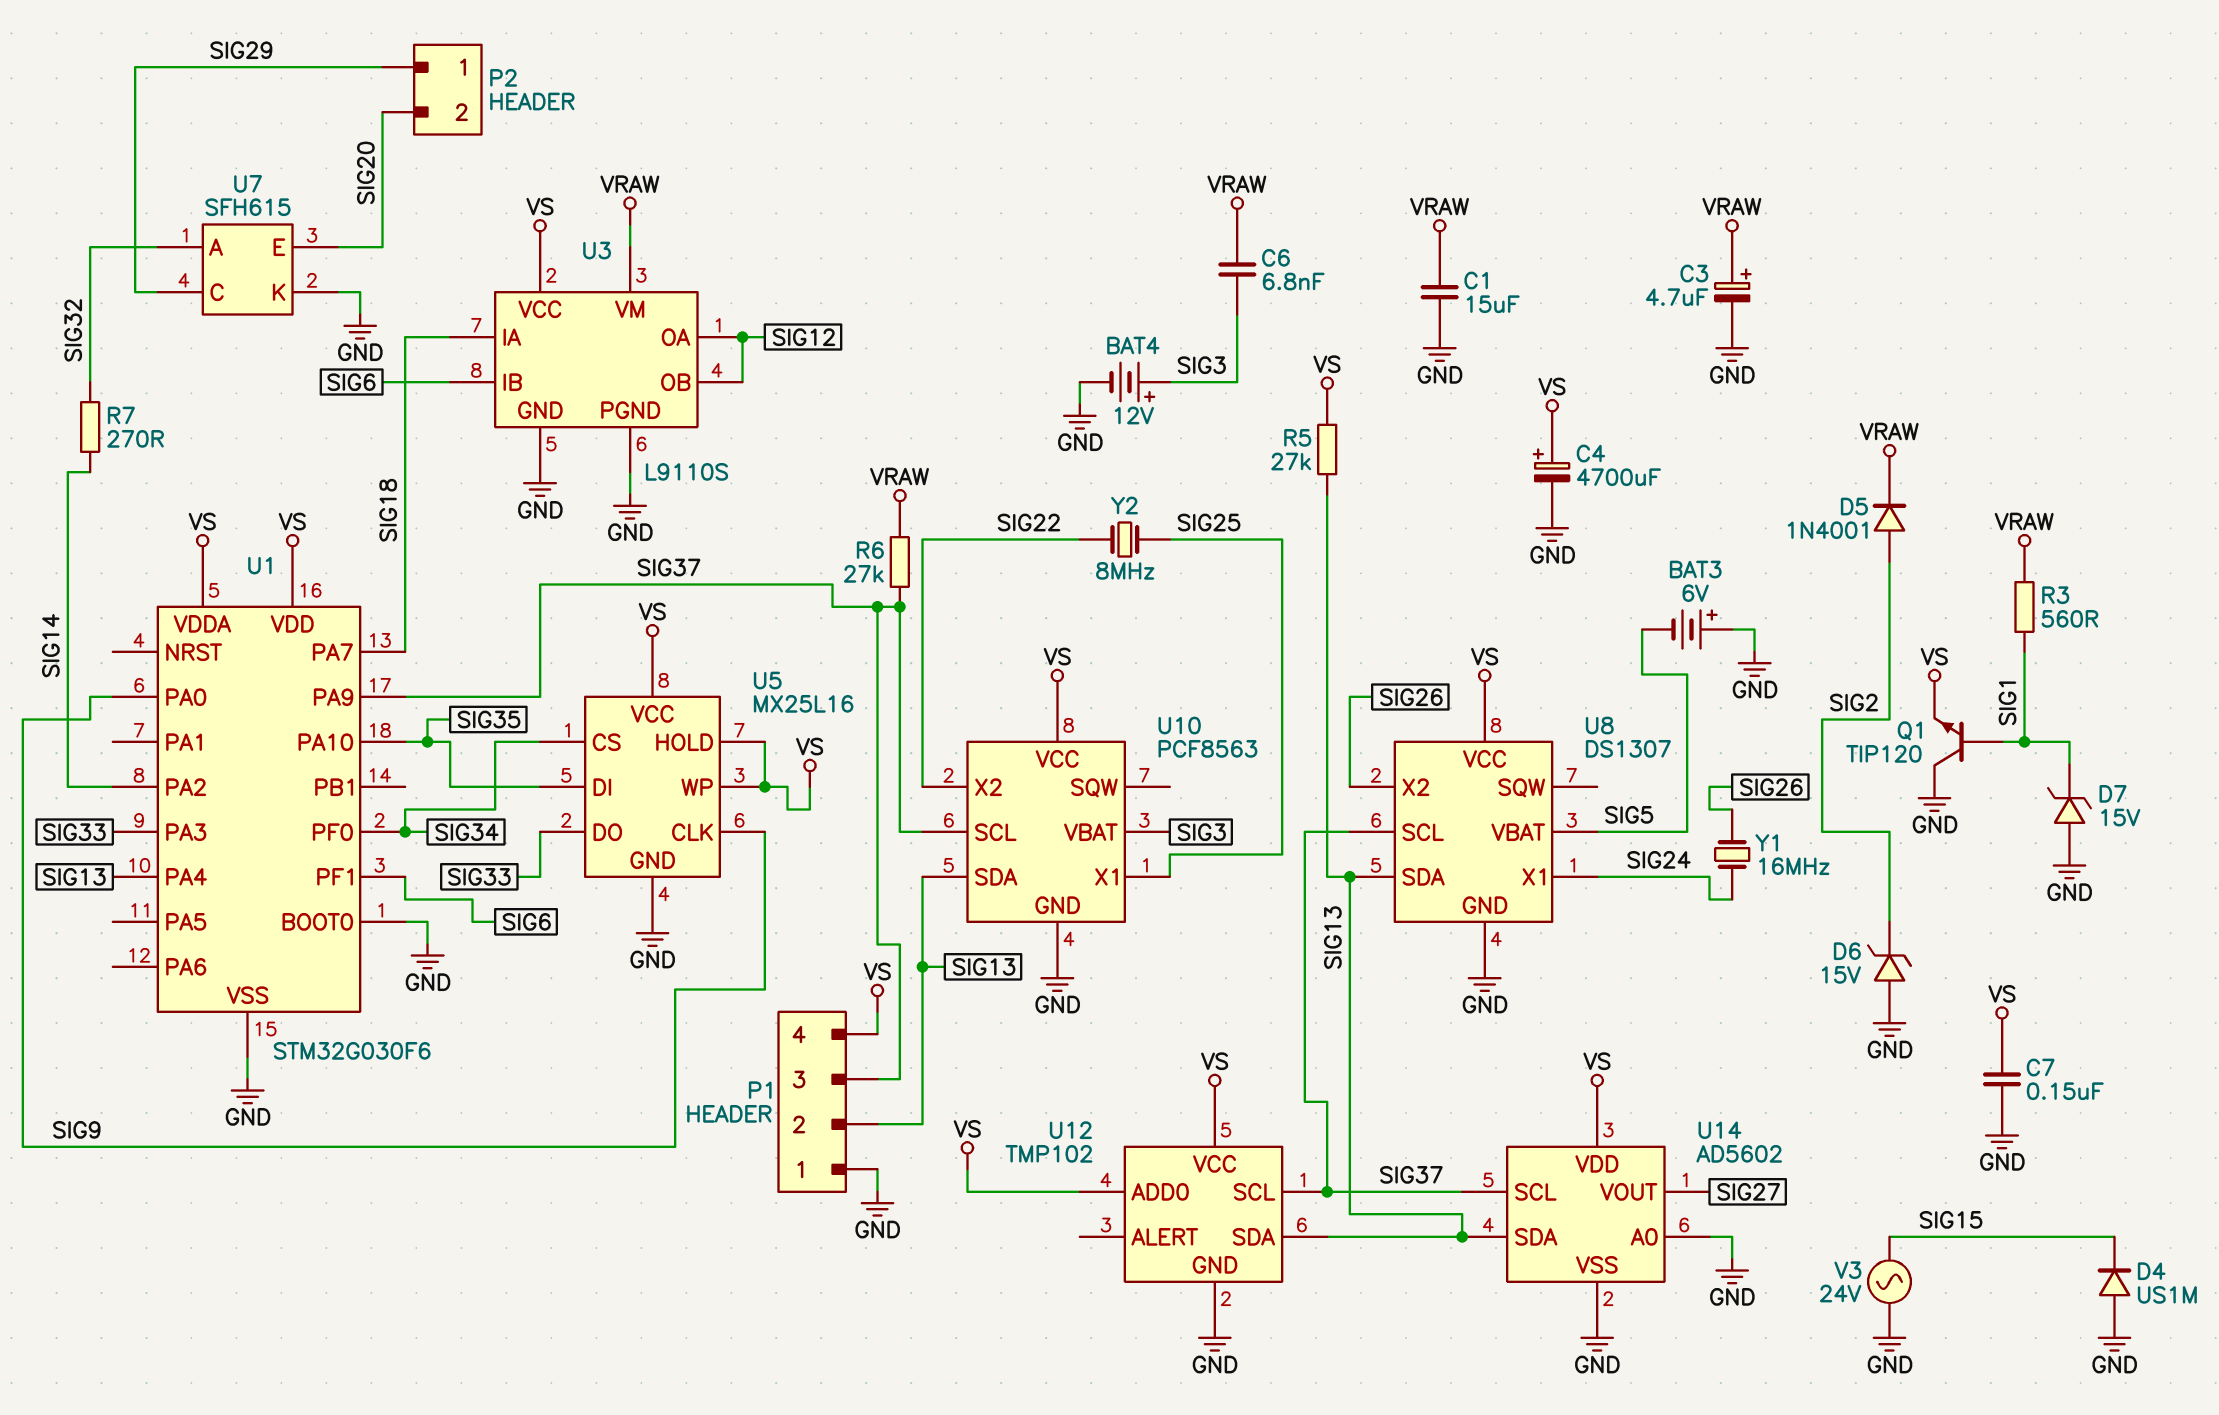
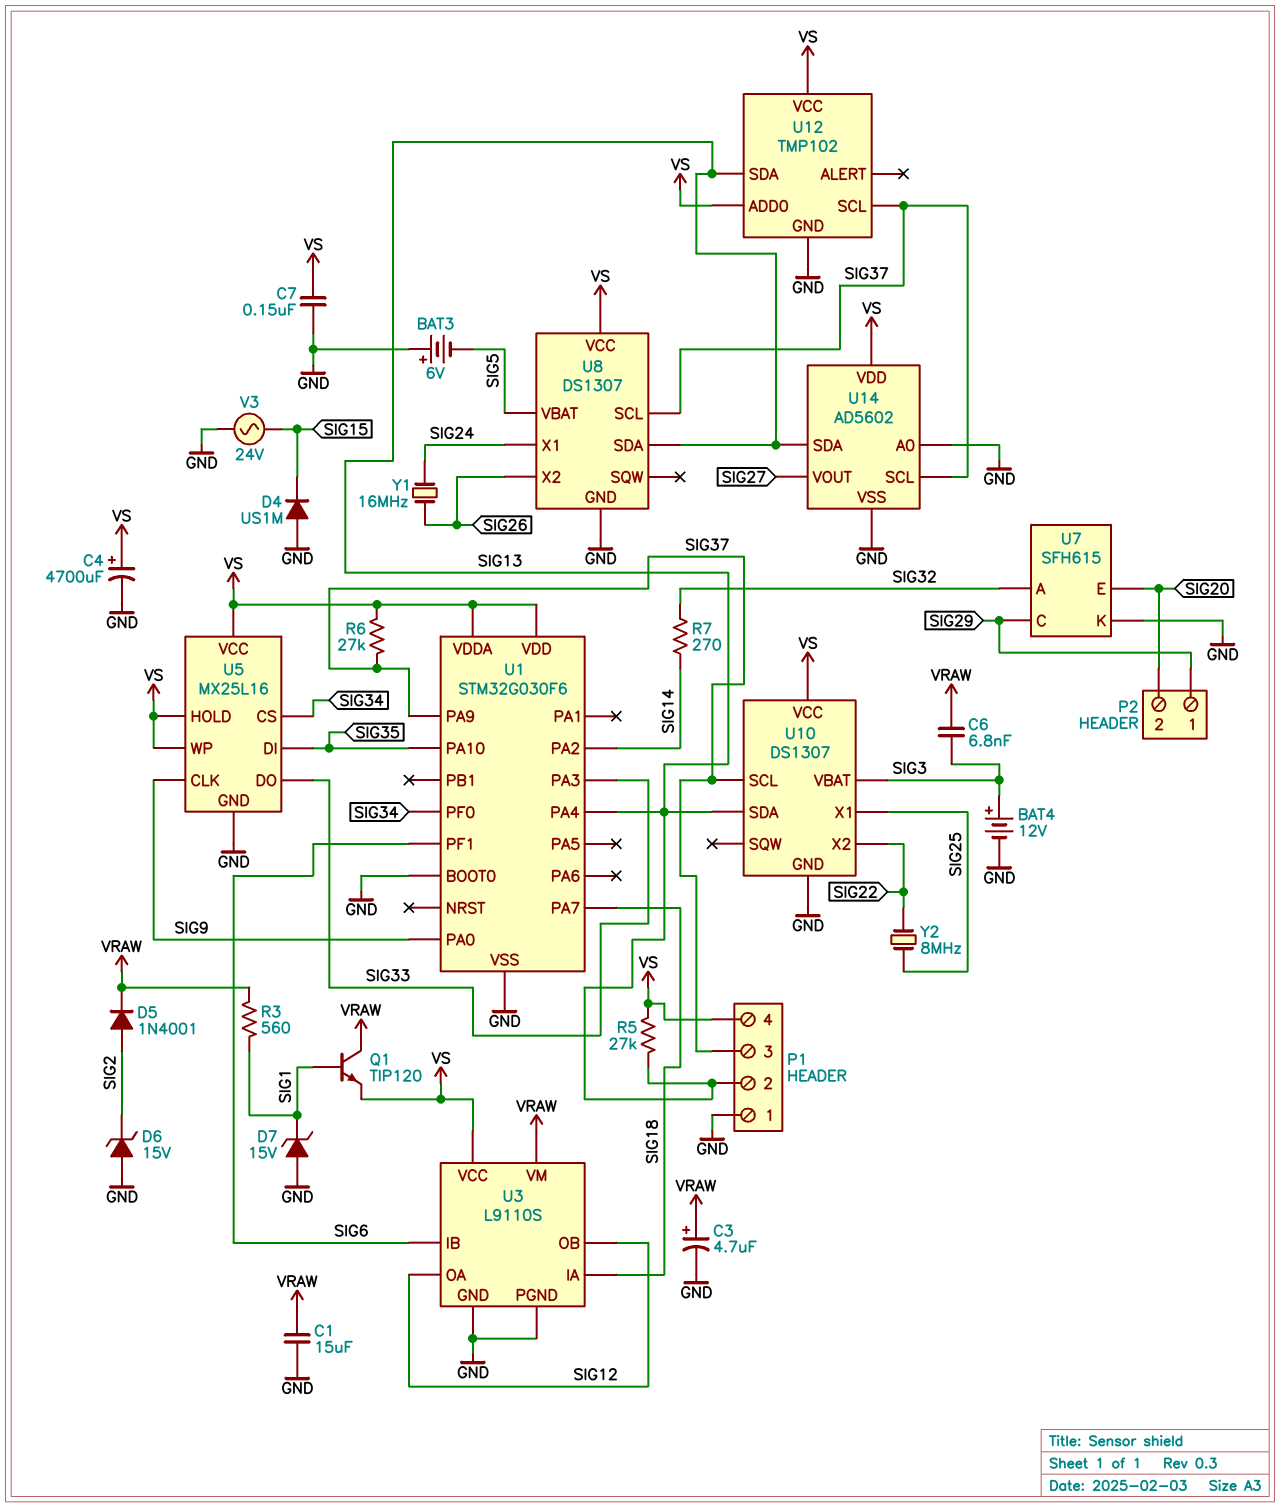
Q1: NPN TIP120 (B SIG1, C GND, E VS) -> NPN TIP120 (B SIG1, C VRAW, E VS)
R6: 27k (SIG37, VRAW) -> 27k (SIG37, VS)
U10: PCF8563 -> DS1307

